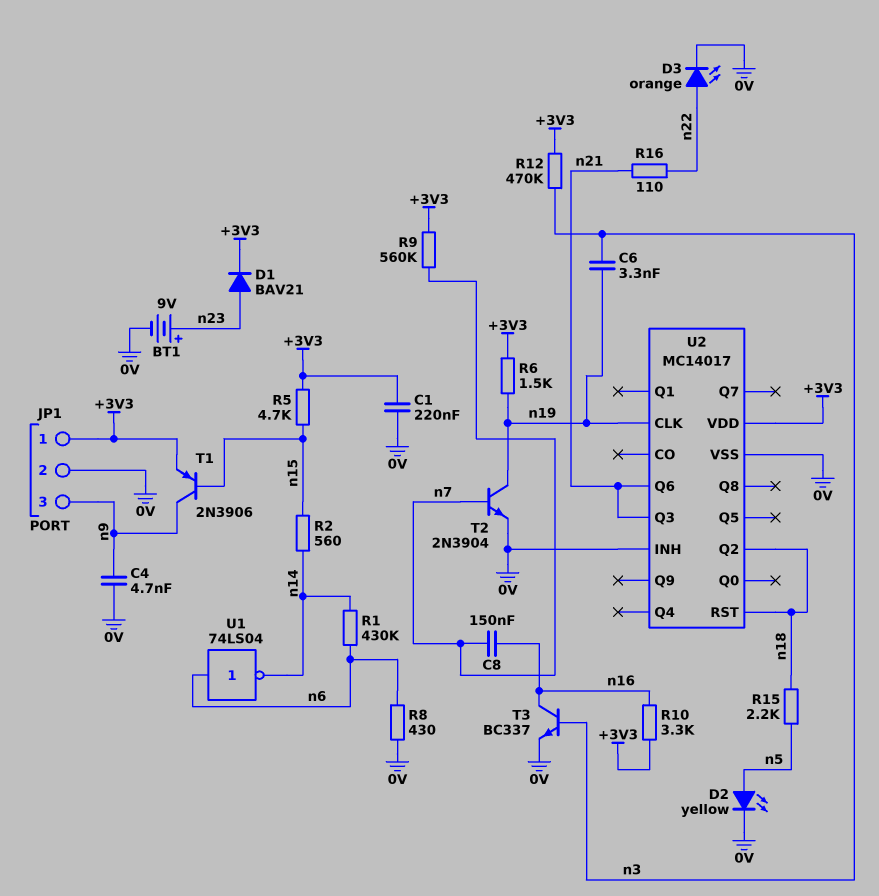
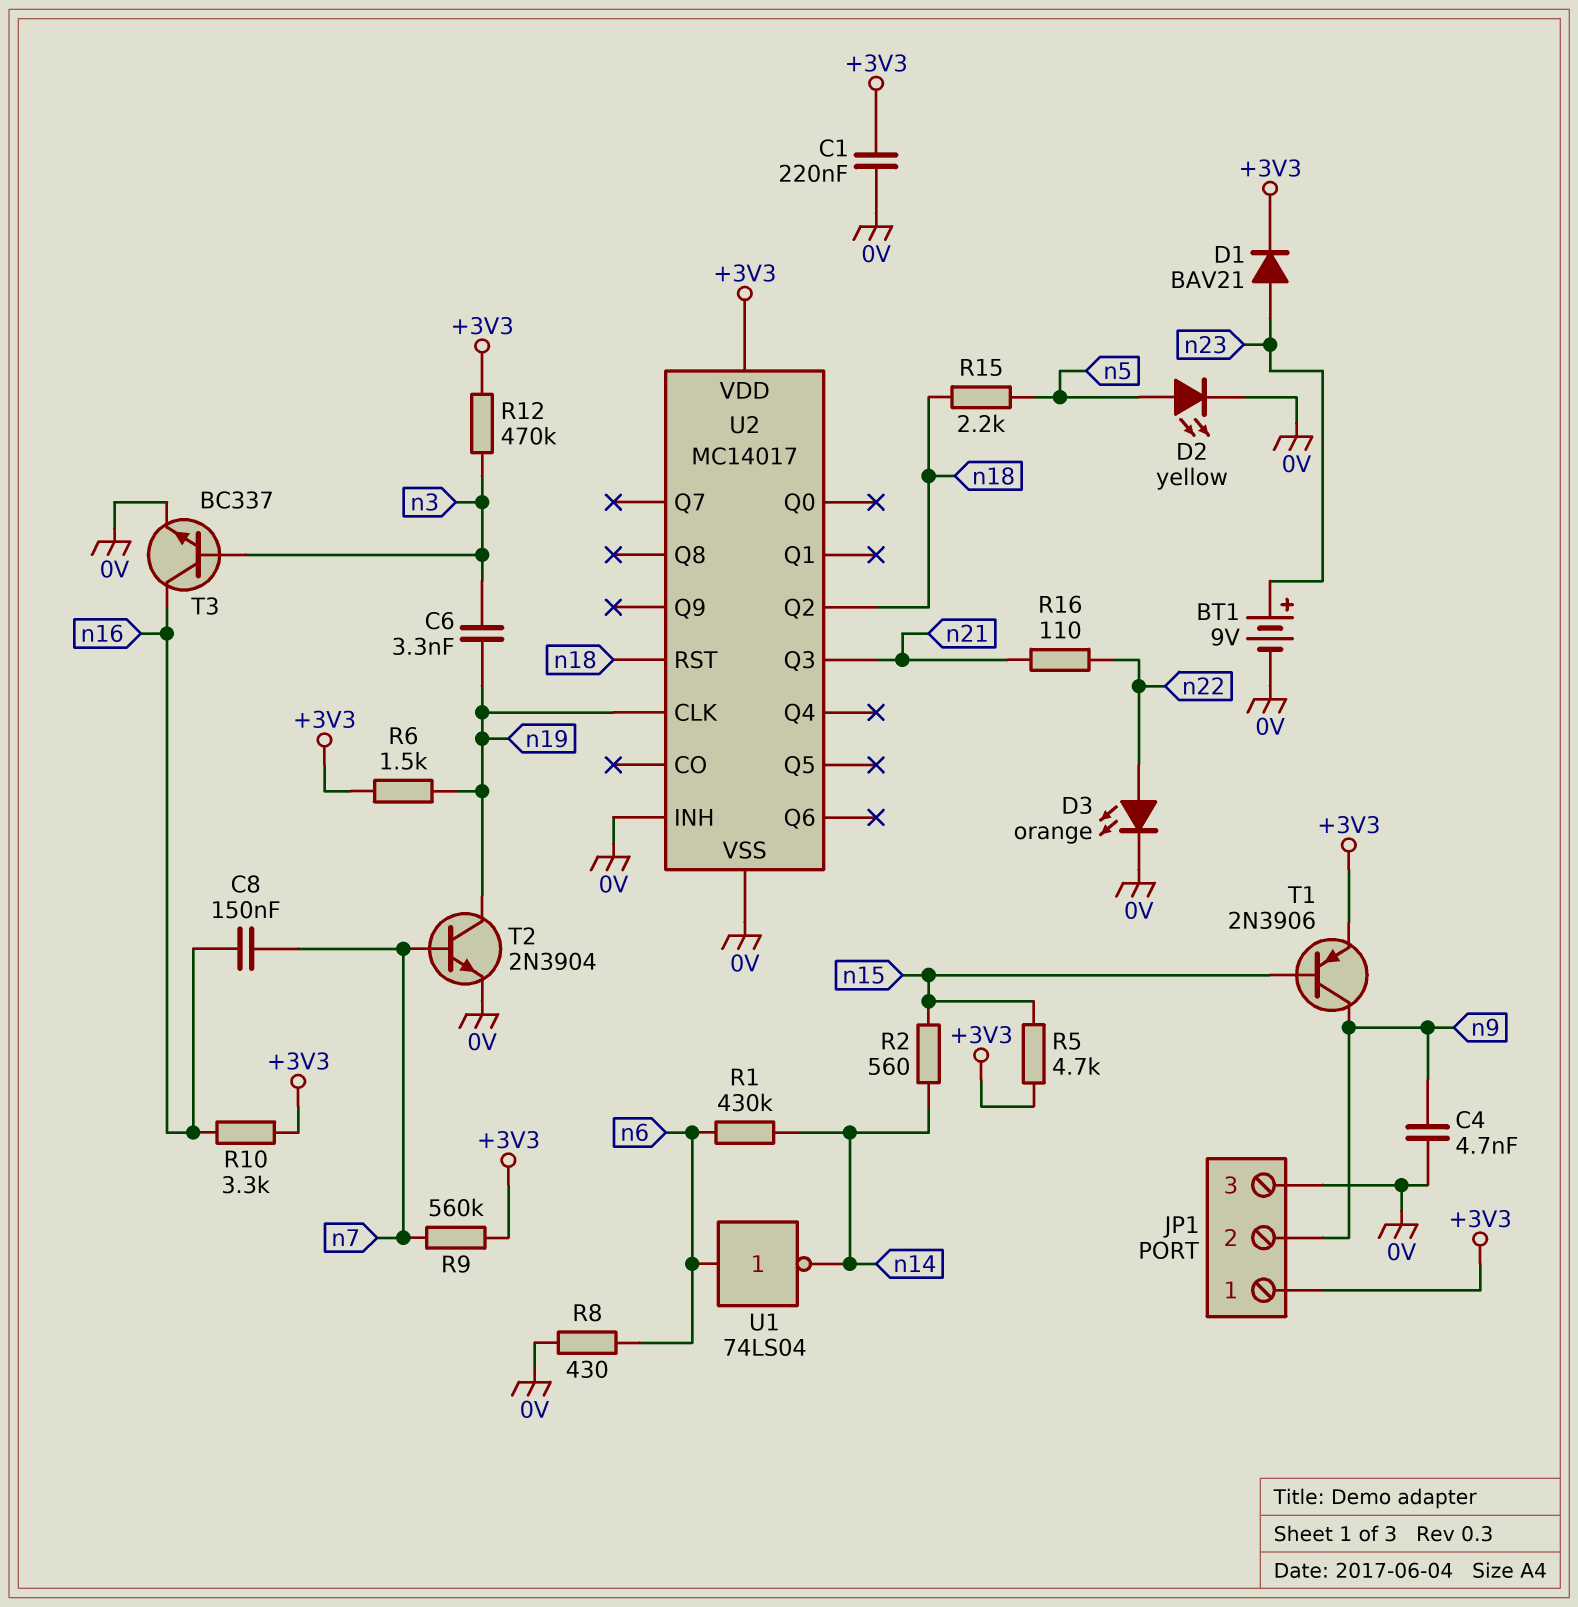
JP1 pin 2: 0V -> n9
JP1 pin 3: n9 -> 0V
U2 pin Q6: n21 -> none

